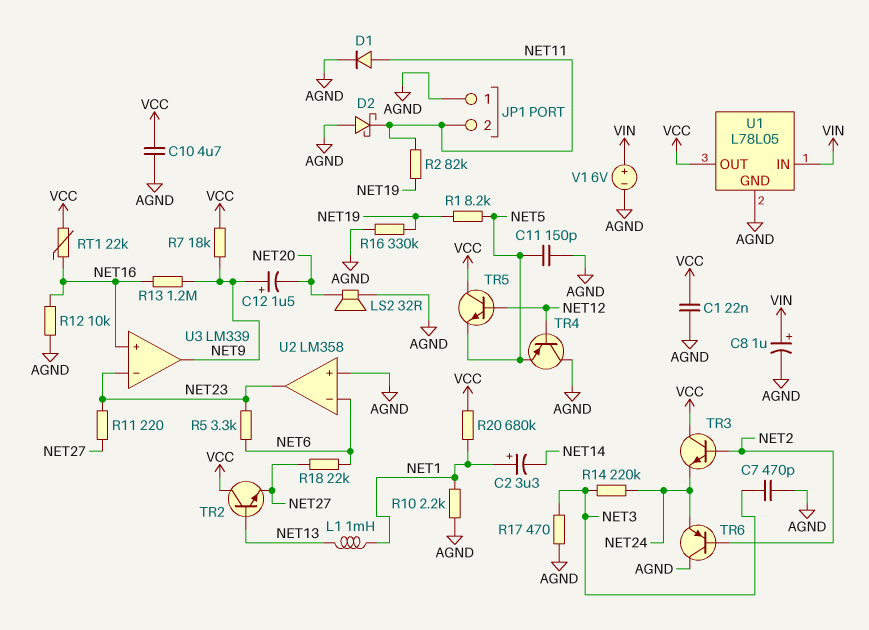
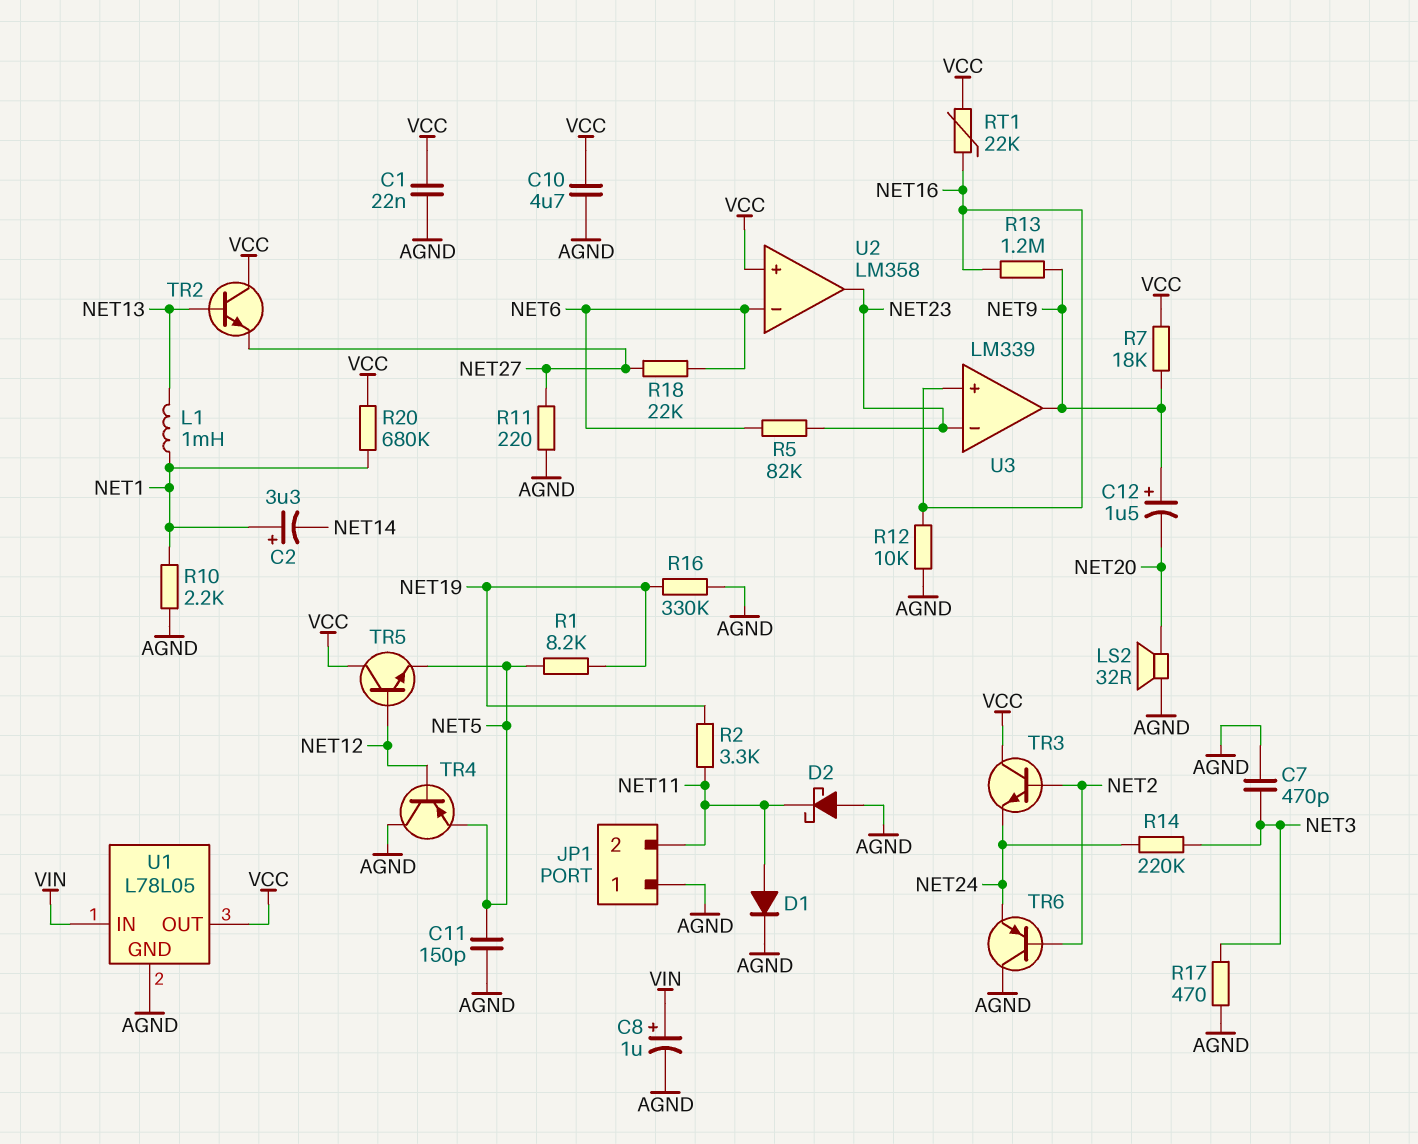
R2: 82k (NET11, NET19) -> 3.3k (NET11, NET19)
R5: 3.3k (NET6, NET23) -> 82k (NET6, NET23)
R11: 220 (NET23, NET27) -> 220 (AGND, NET27)
U2 pin in+: AGND -> VCC
V1: 6V (plus VIN, minus AGND) -> none

